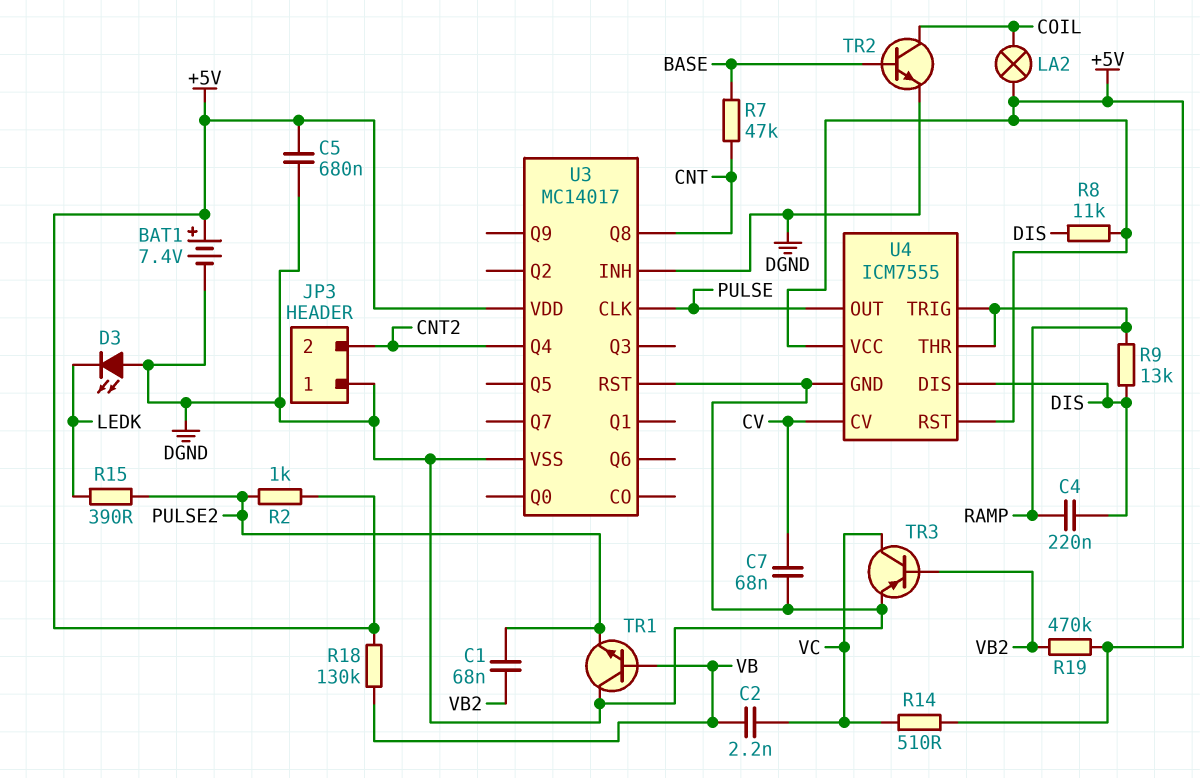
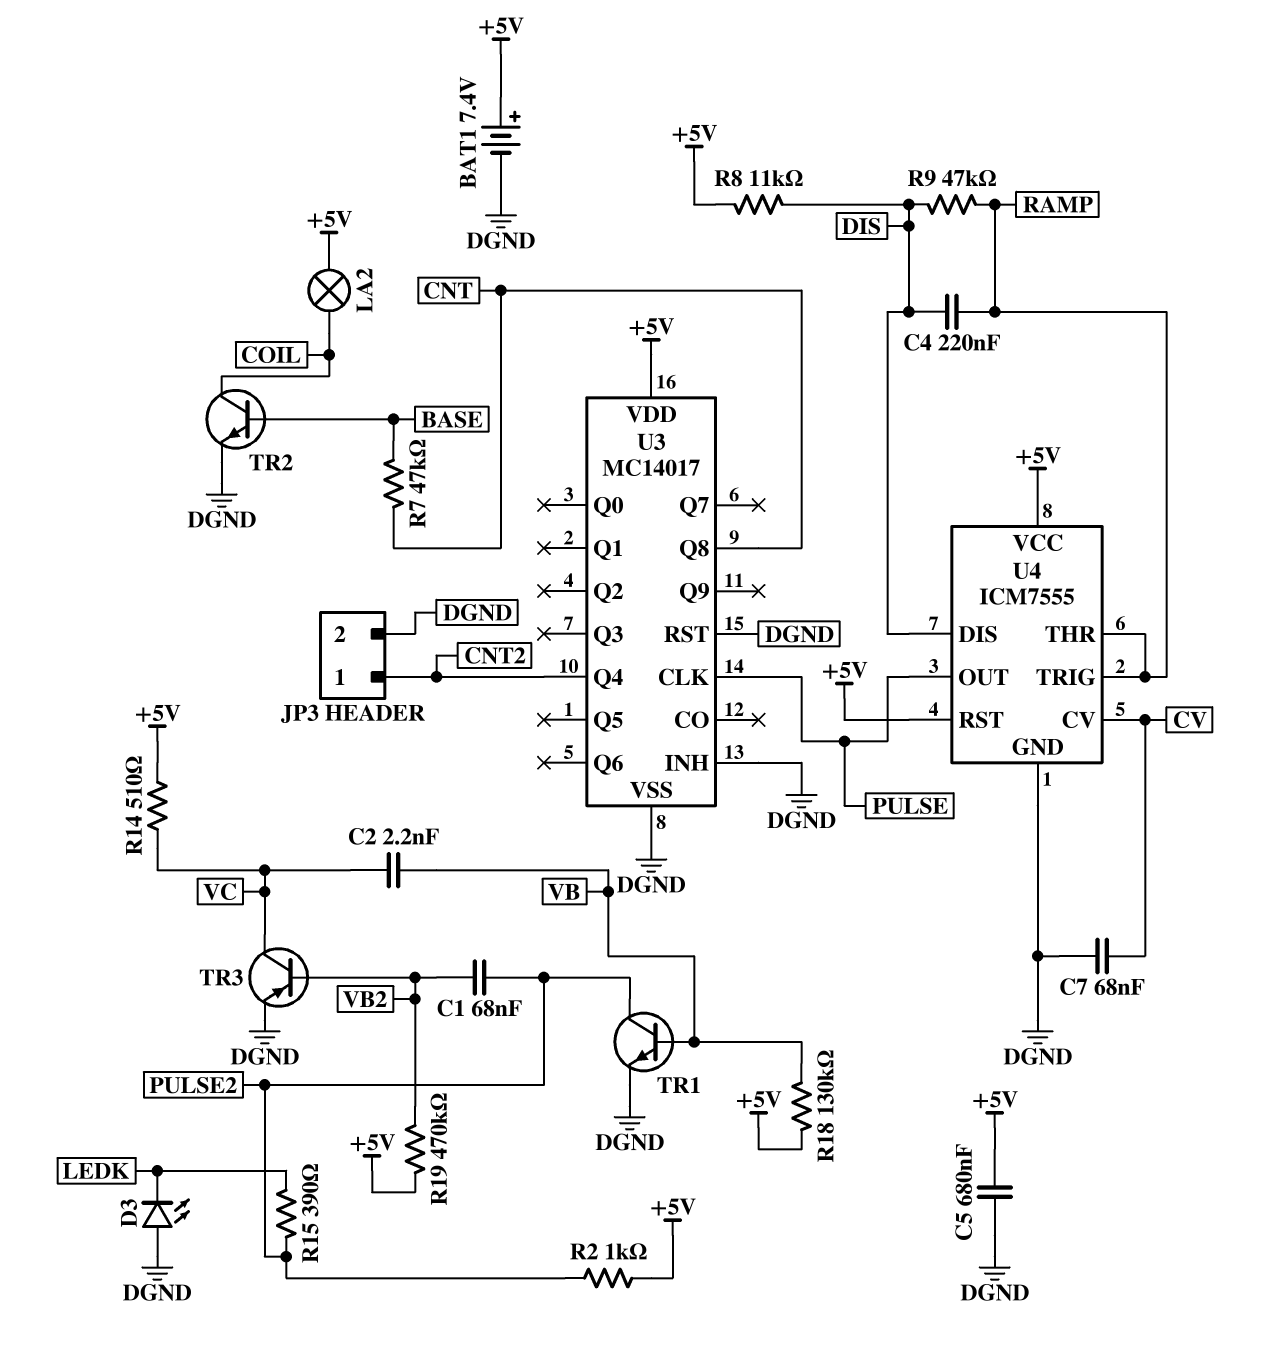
JP3 pin 1: DGND -> CNT2
JP3 pin 2: CNT2 -> DGND
R9: 13k (DIS, RAMP) -> 47k (DIS, RAMP)
TR1: NPN (B VB, C DGND, E PULSE2) -> NPN (B VB, C PULSE2, E DGND)

